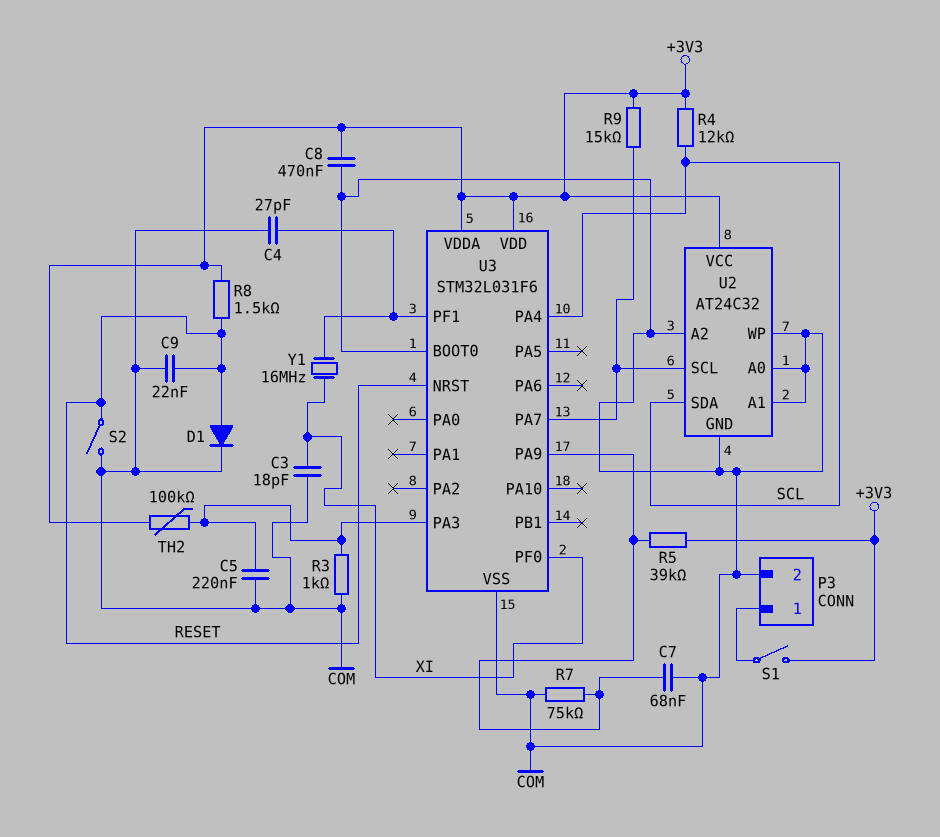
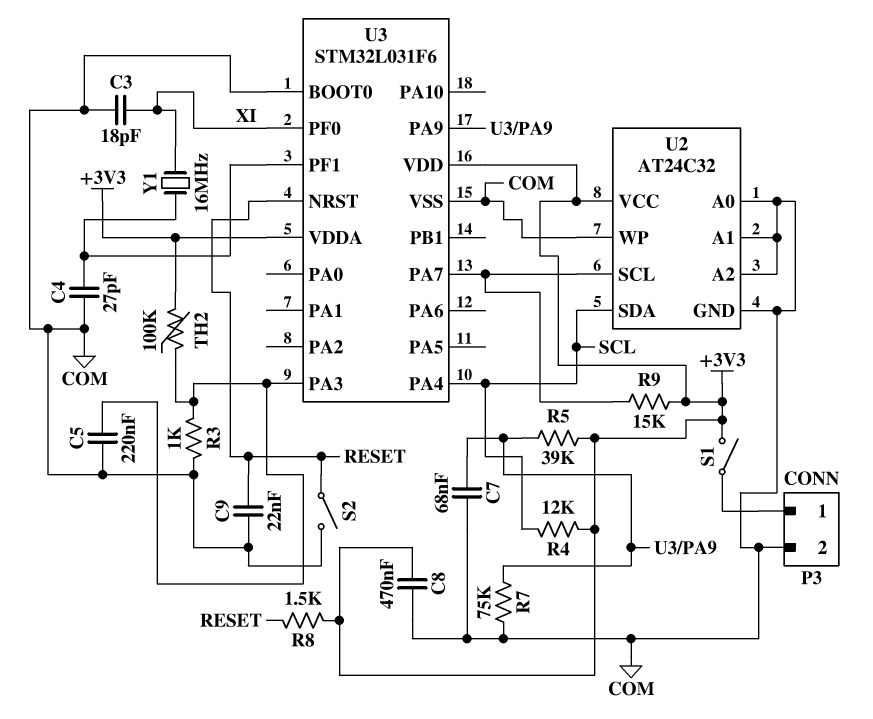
D1: diode (A RESET, K COM) -> none

